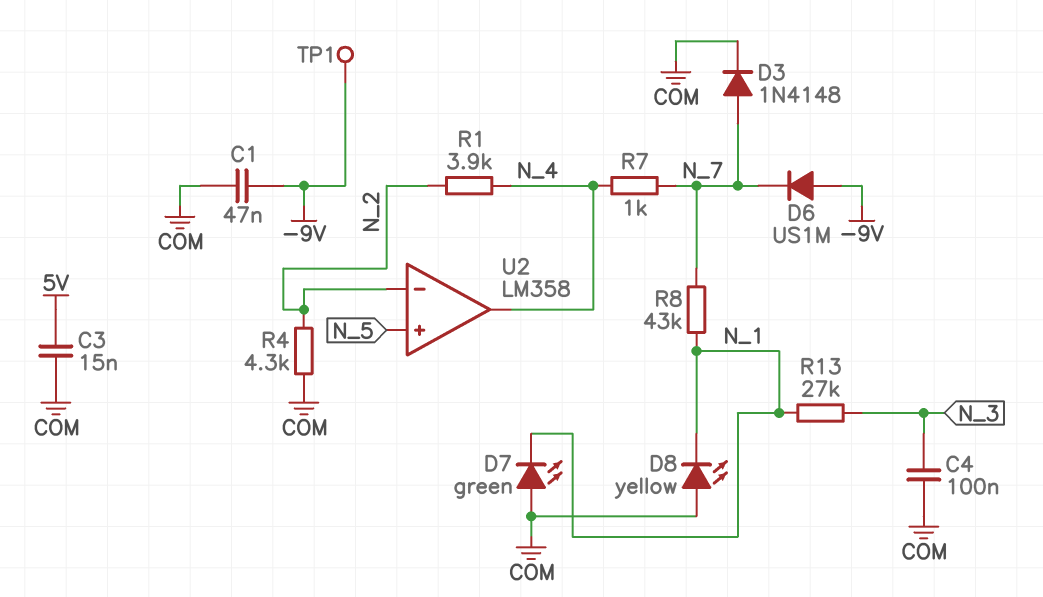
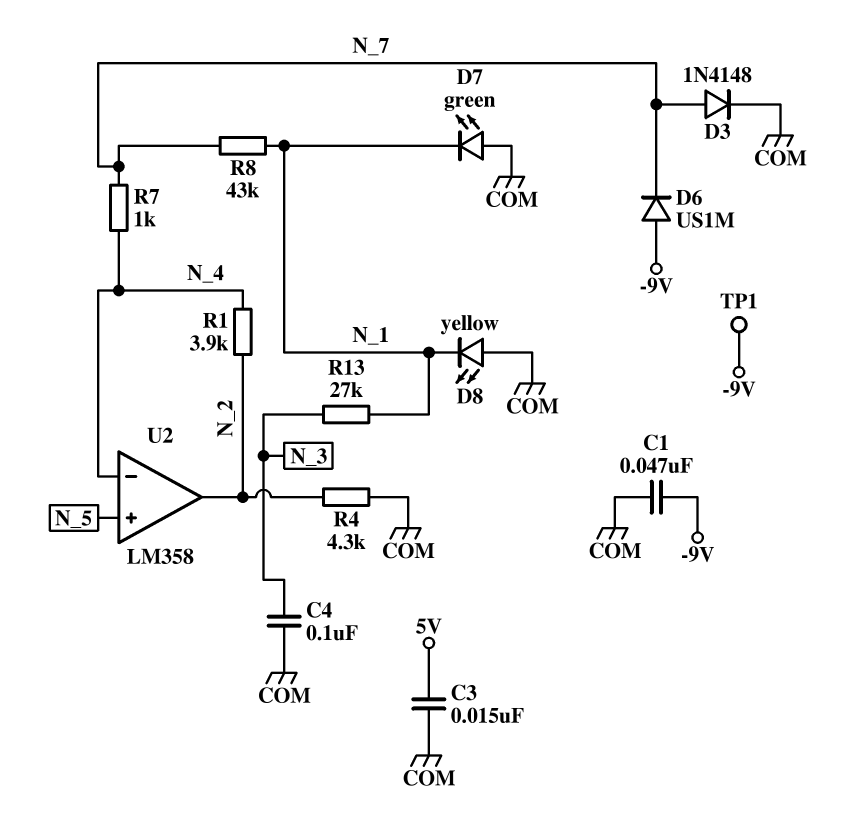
U2 pin in-: N_2 -> N_4
U2 pin out: N_4 -> N_2

